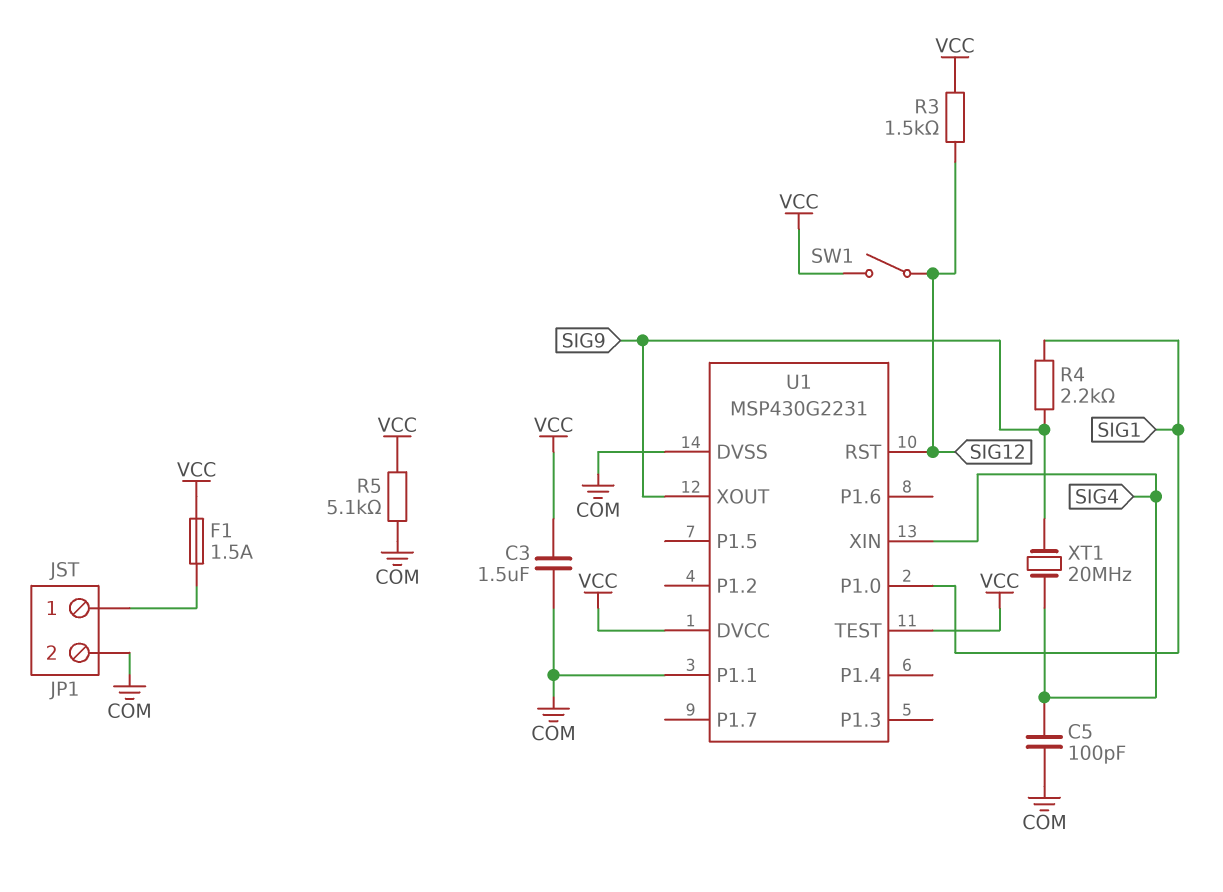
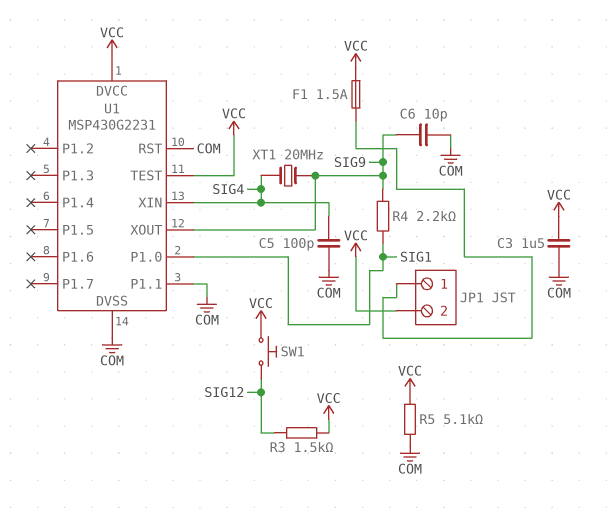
C6: none -> 10pF (COM, SIG9)
JP1 pin 2: COM -> VCC
SW1: switch (SIG12, VCC) -> button (SIG12, VCC)
U1 pin RST: SIG12 -> COM

